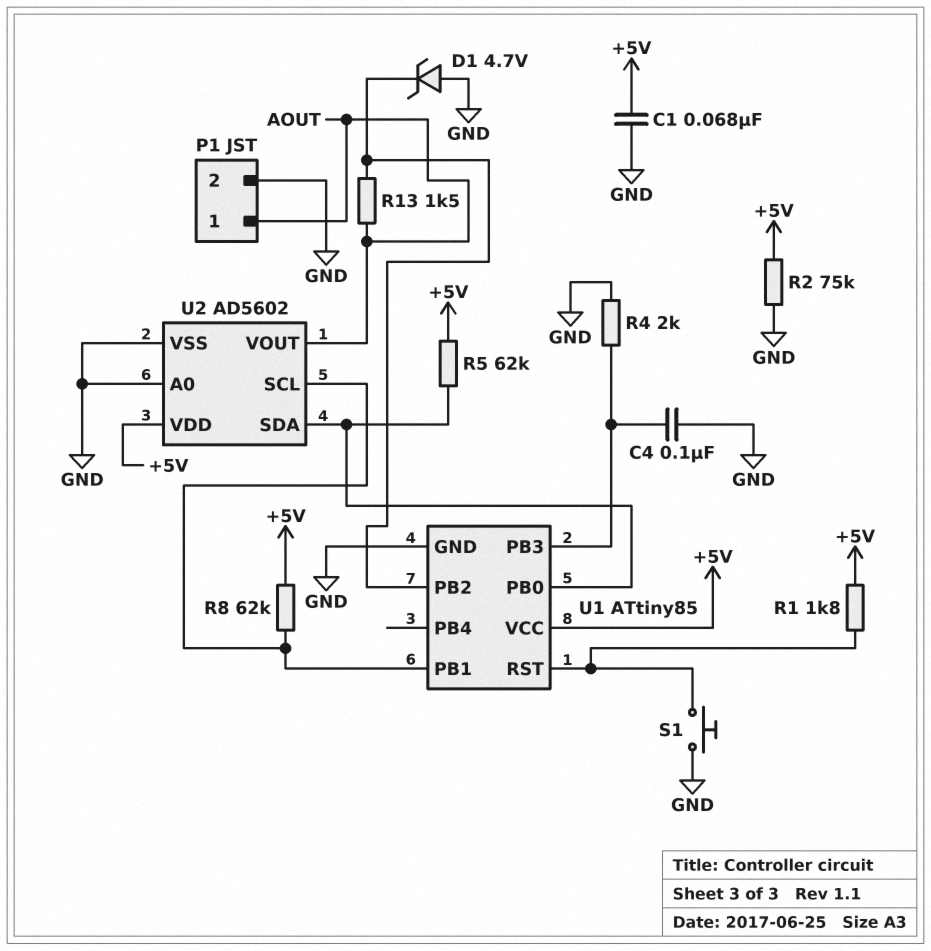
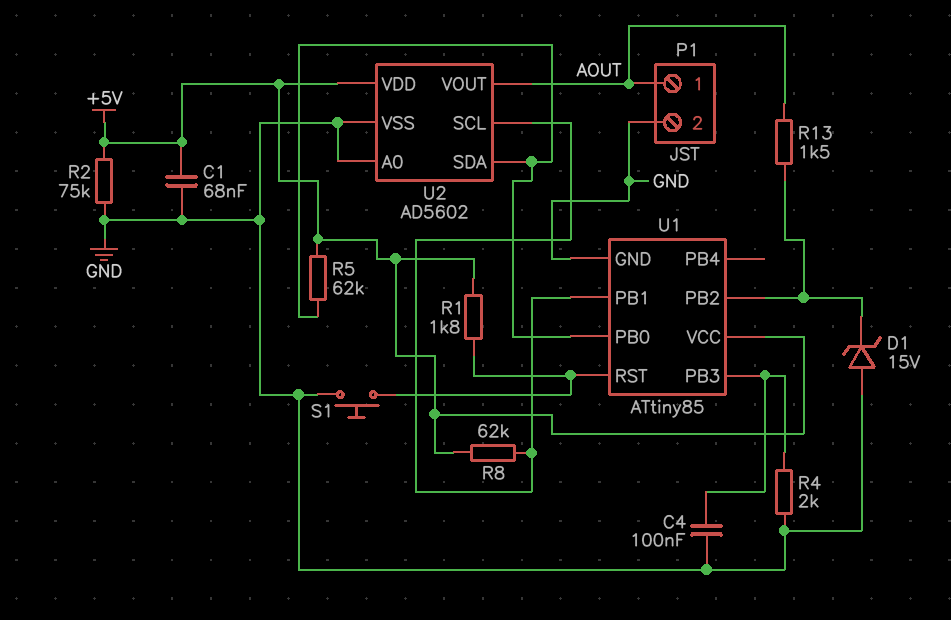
D1: zener 4.7V (A GND, K U1/PB2) -> zener 15V (A GND, K U1/PB2)

